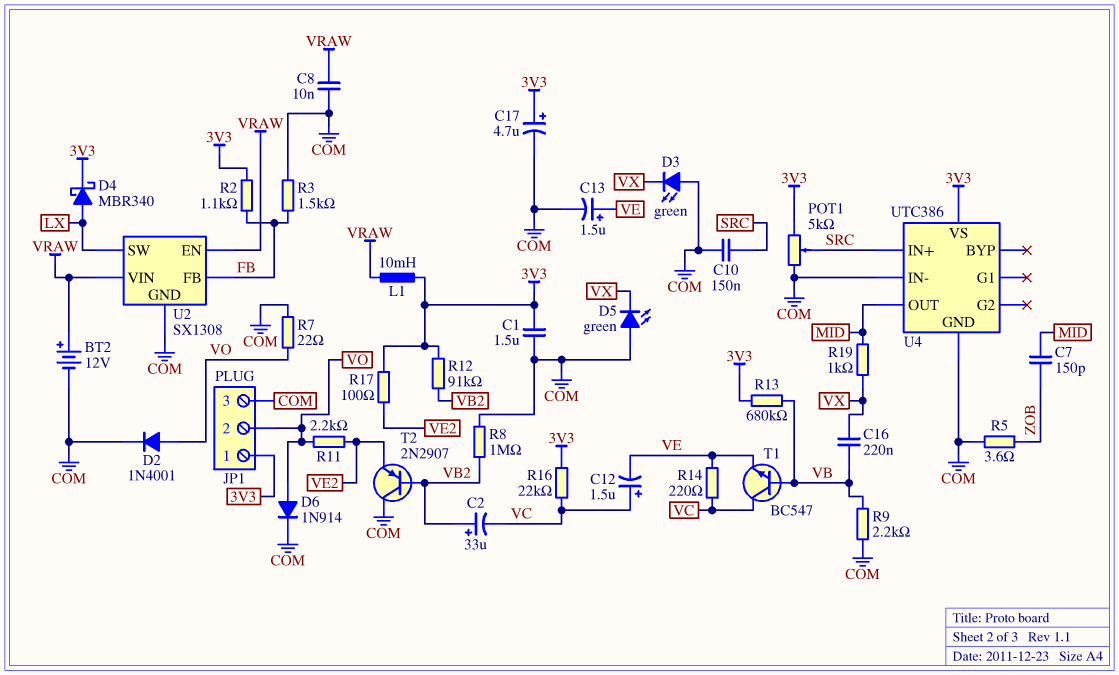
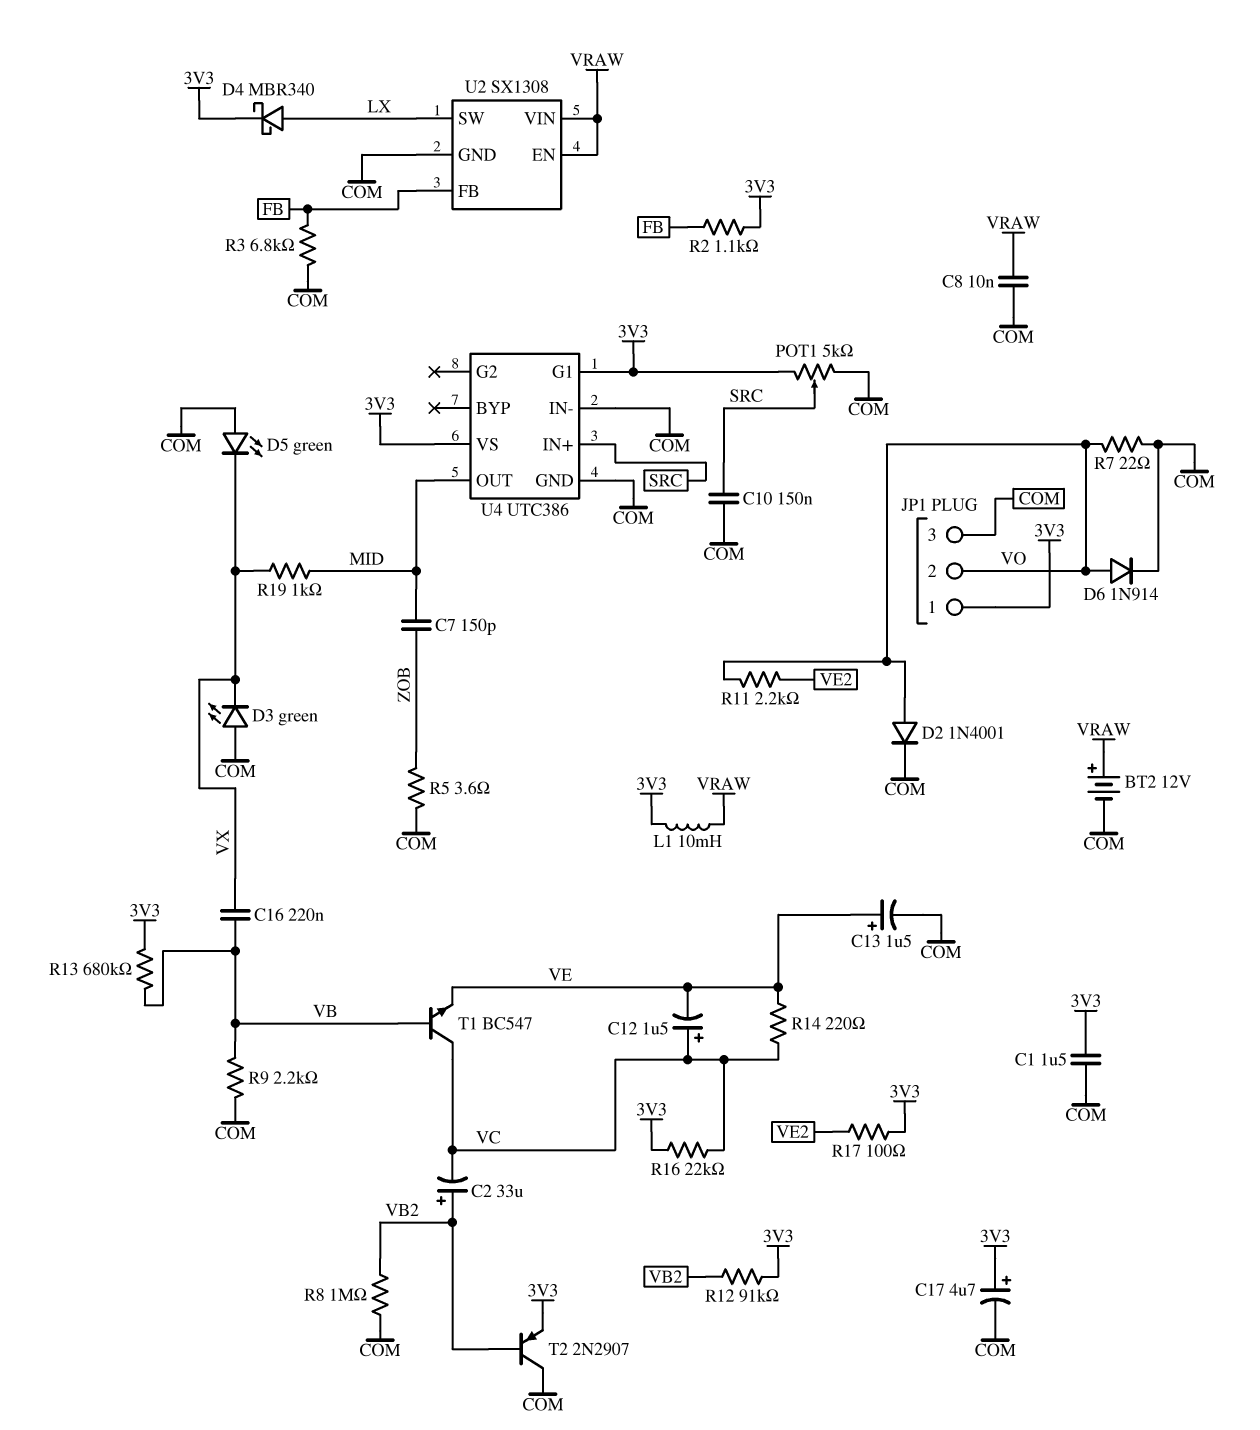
R3: 1.5k (COM, FB) -> 6.8k (COM, FB)
T2: PNP 2N2907 (B VB2, C COM, E VE2) -> PNP 2N2907 (B VB2, C COM, E 3V3)
U4 pin G1: none -> 3V3

